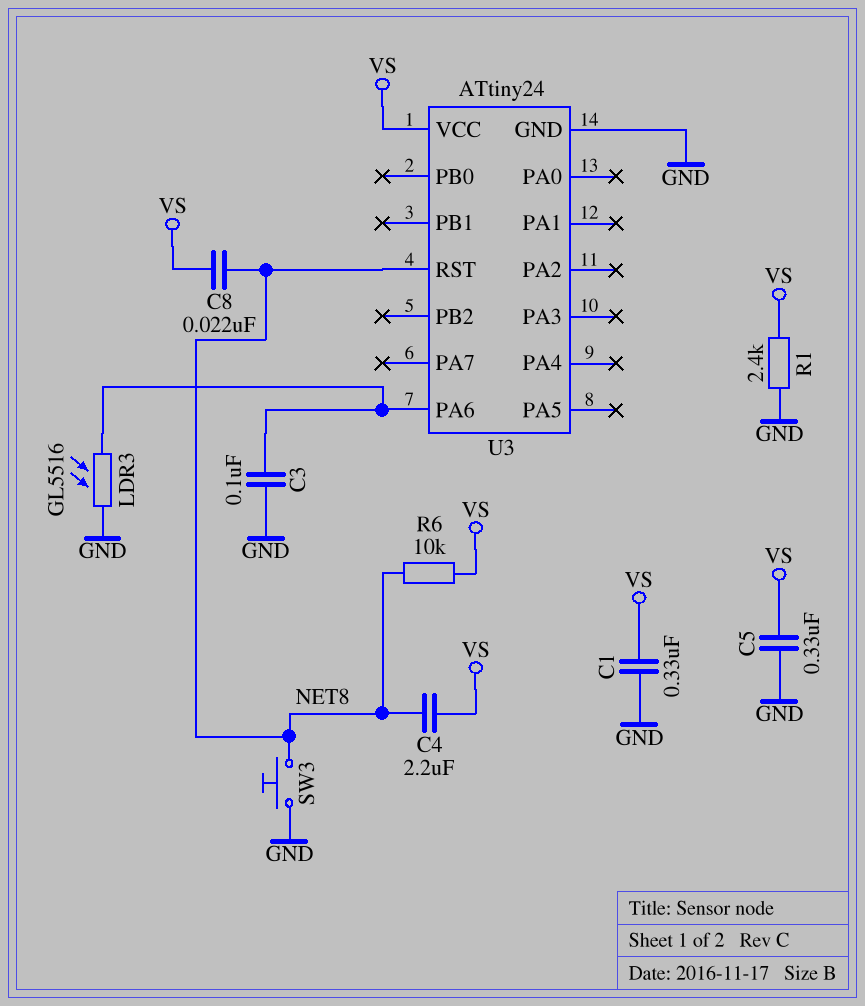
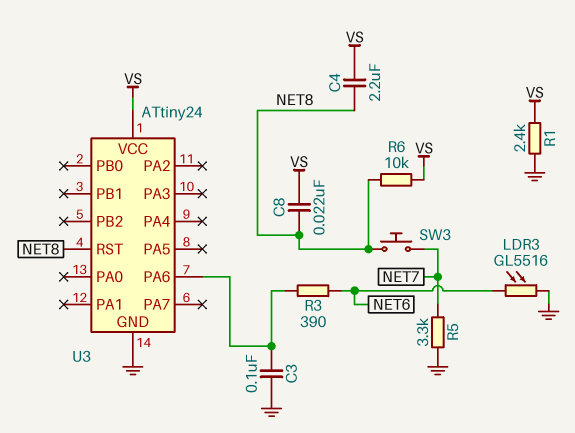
C1: 330nF (GND, VS) -> none
C5: 330nF (GND, VS) -> none
LDR3: GL5516 (GND, U3/PA6) -> GL5516 (GND, NET6)
R3: none -> 390 (NET6, U3/PA6)
R5: none -> 3.3k (GND, NET7)
SW3: button (GND, NET8) -> button (NET7, NET8)

